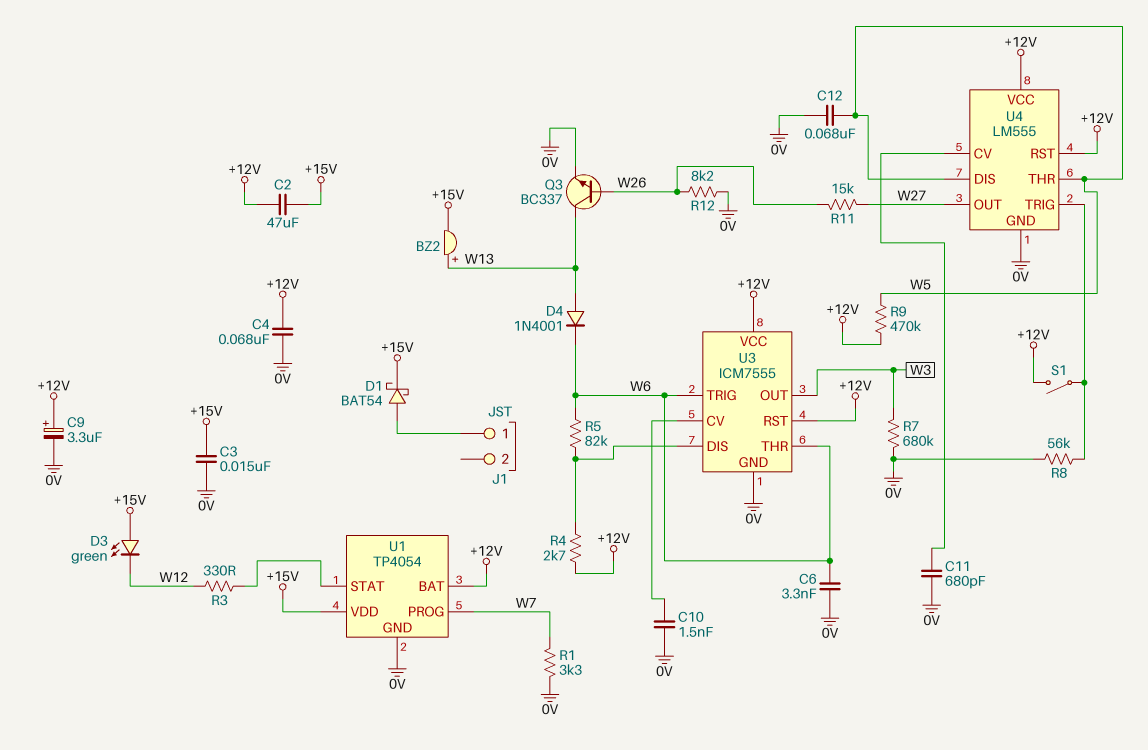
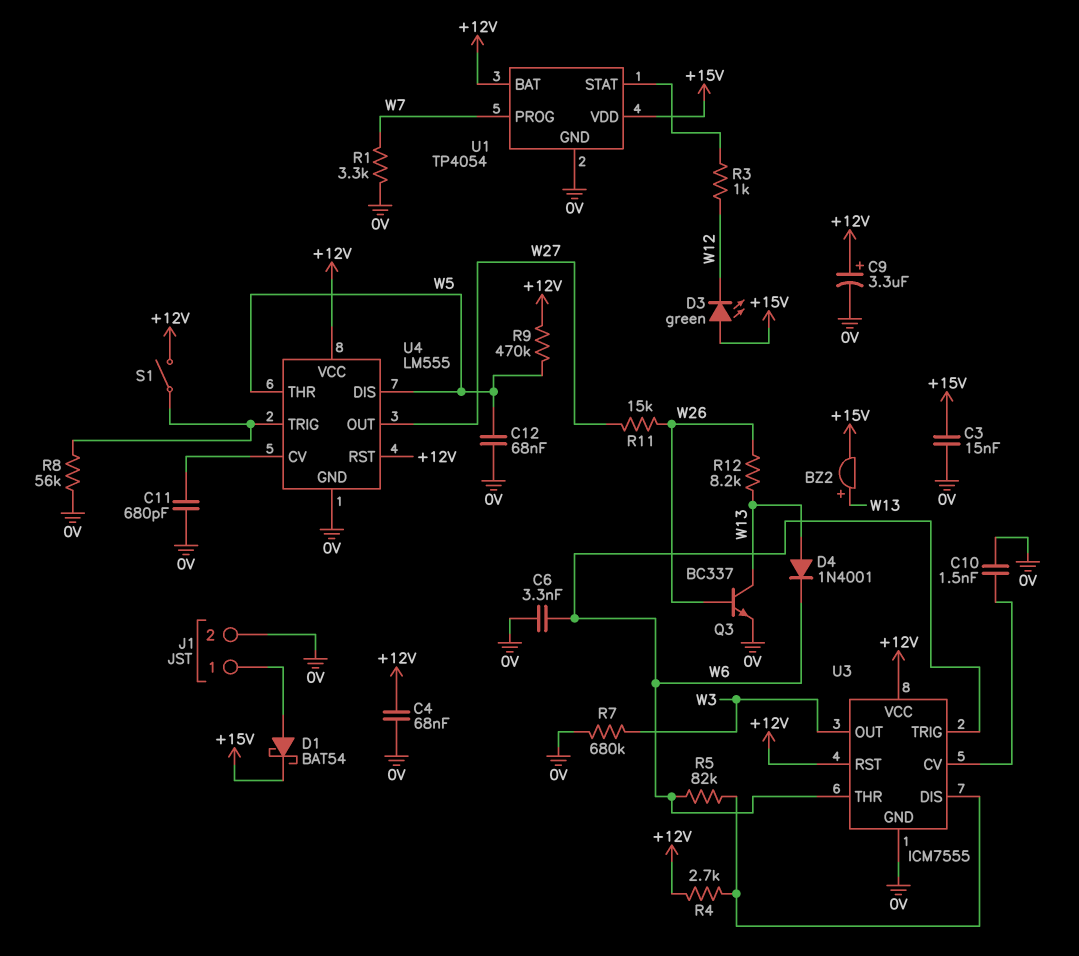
C2: 47uF (+12V, +15V) -> none
J1 pin 2: none -> 0V
R3: 330 (U1/STAT, W12) -> 1k (U1/STAT, W12)
R12: 8.2k (0V, W26) -> 8.2k (W13, W26)

